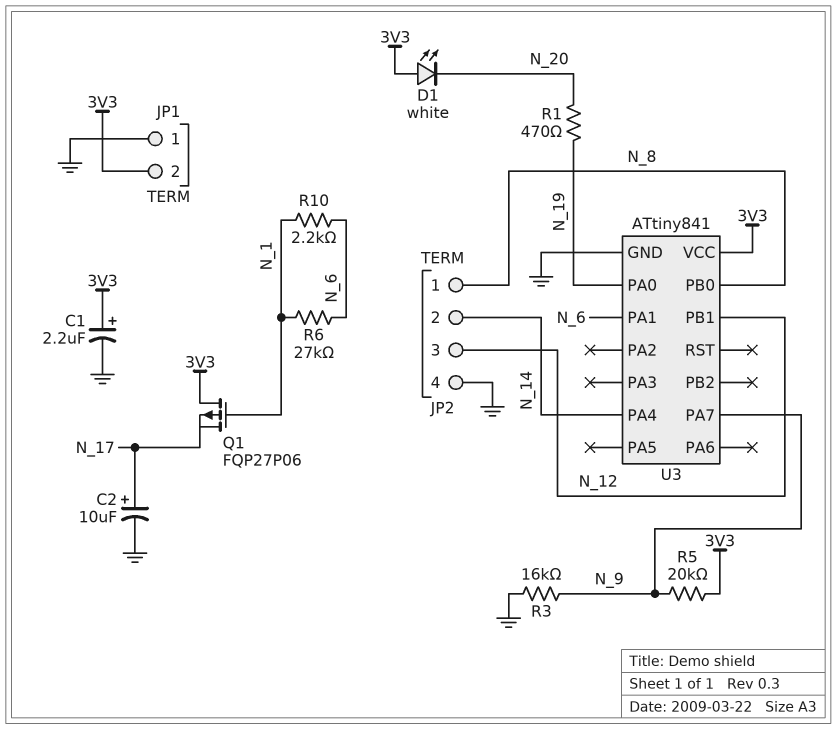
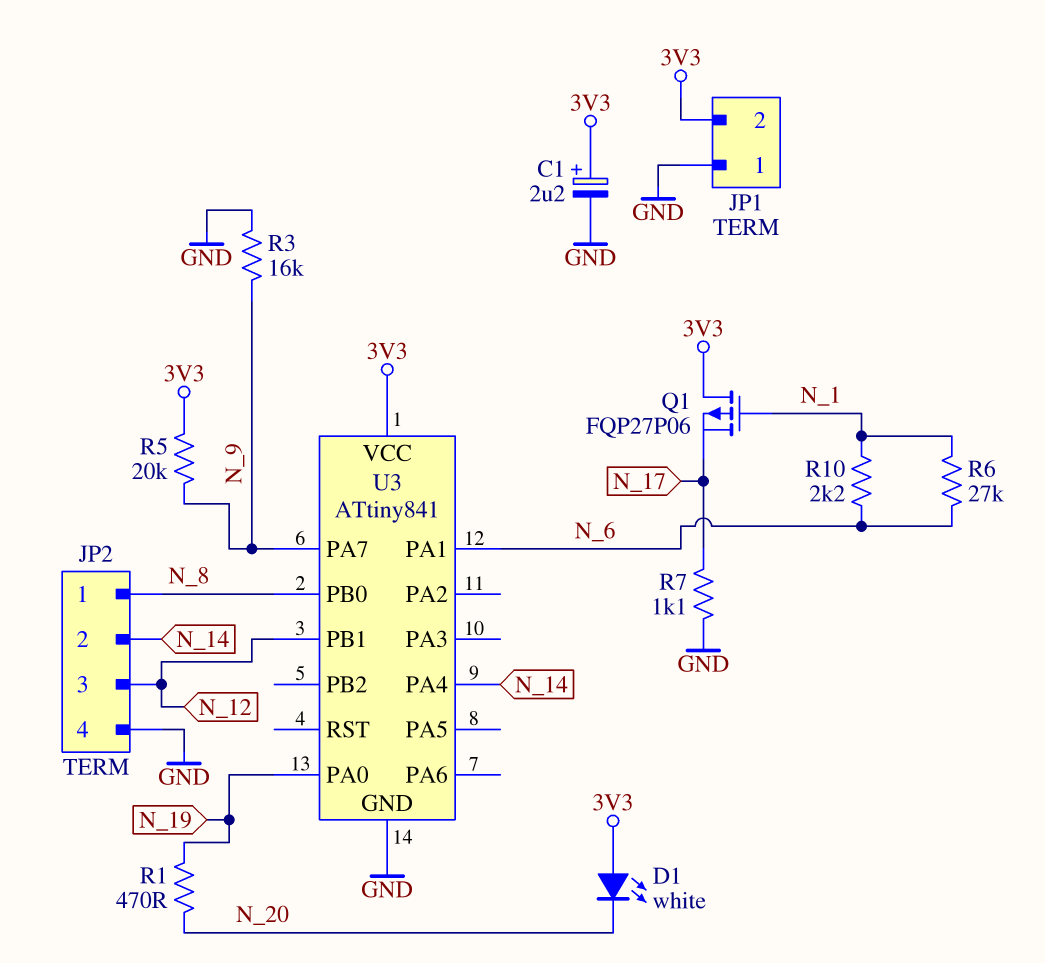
C2: 10uF (plus N_17, minus GND) -> none
R7: none -> 1.1k (GND, N_17)

